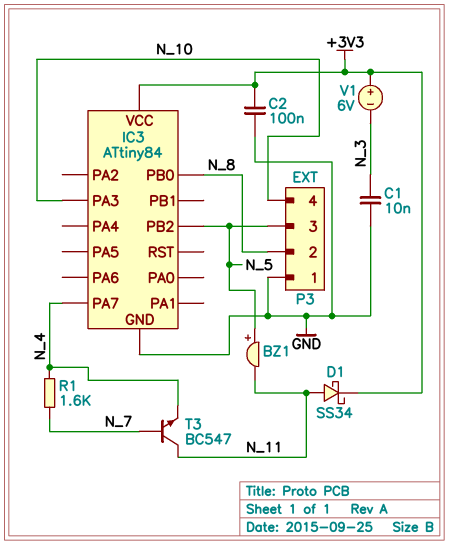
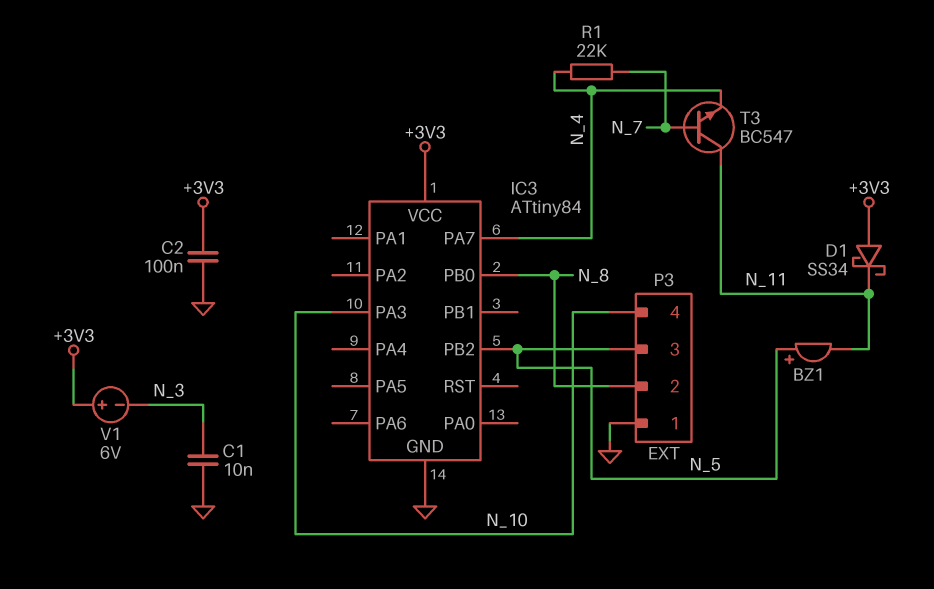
D1: schottky SS34 (A N_11, K +3V3) -> schottky SS34 (A +3V3, K N_11)
R1: 1.6k (N_4, N_7) -> 22k (N_4, N_7)

